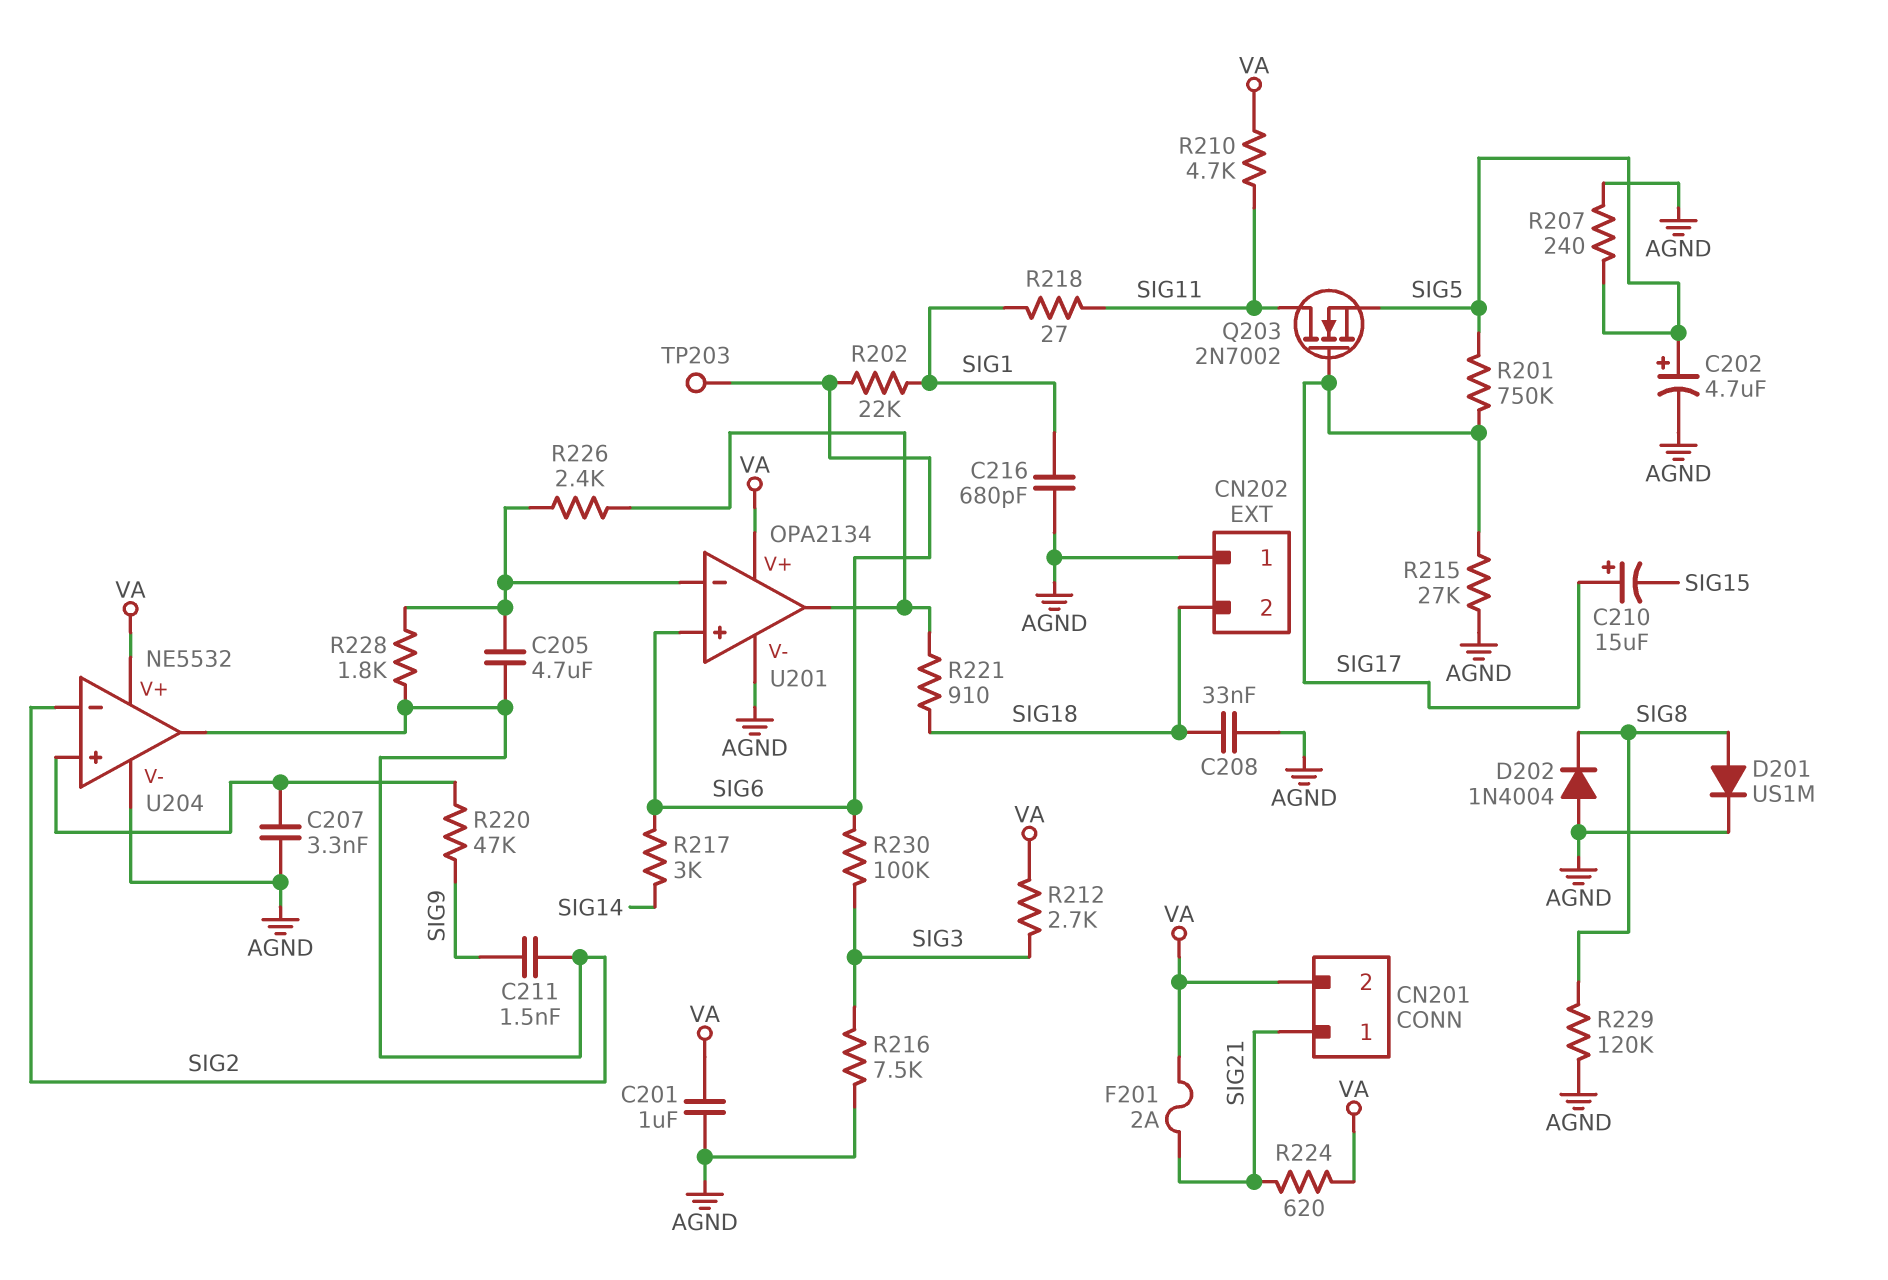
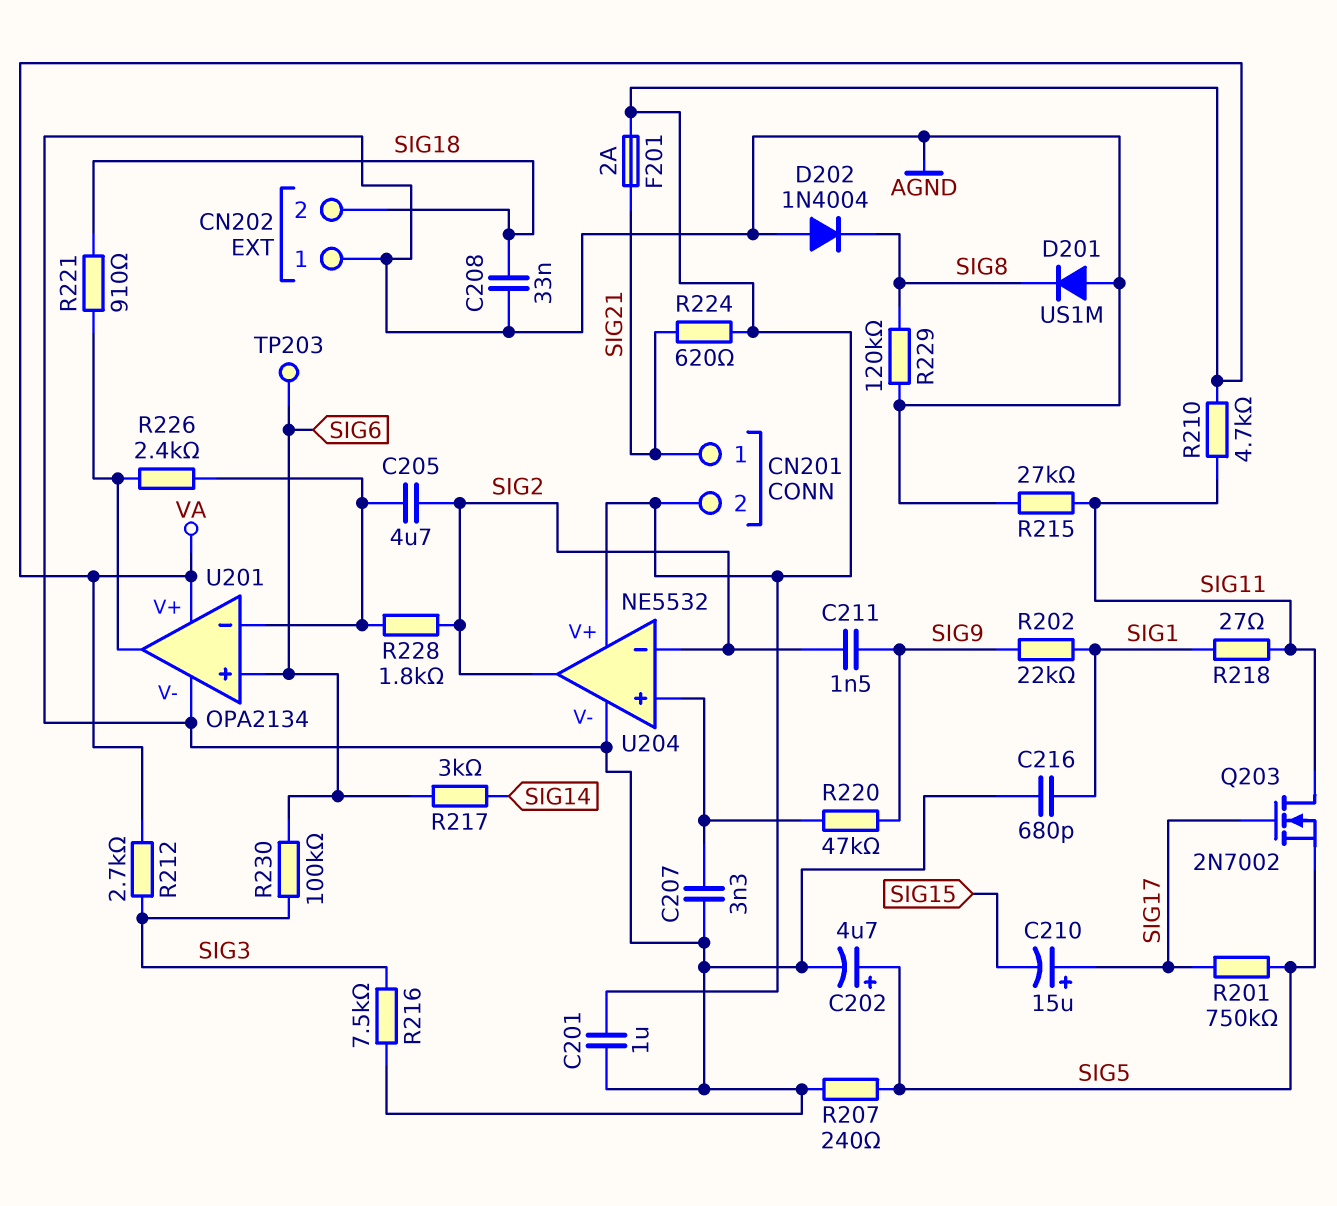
D201: diode US1M (A SIG8, K AGND) -> diode US1M (A AGND, K SIG8)
R202: 22k (SIG1, SIG6) -> 22k (SIG1, SIG9)
R215: 27k (AGND, SIG17) -> 27k (AGND, SIG11)

